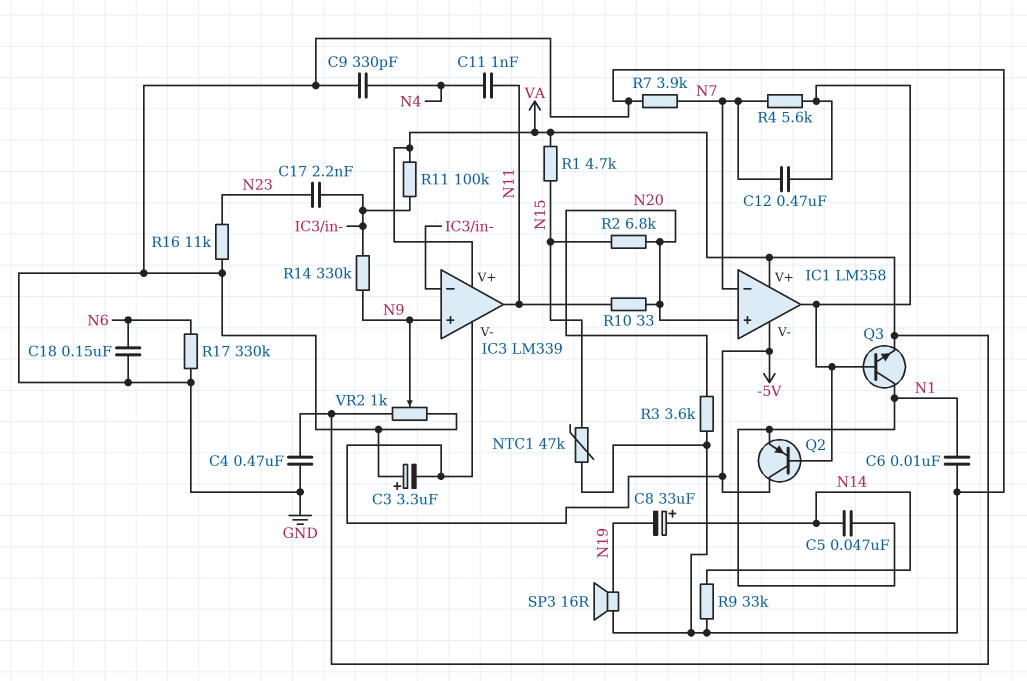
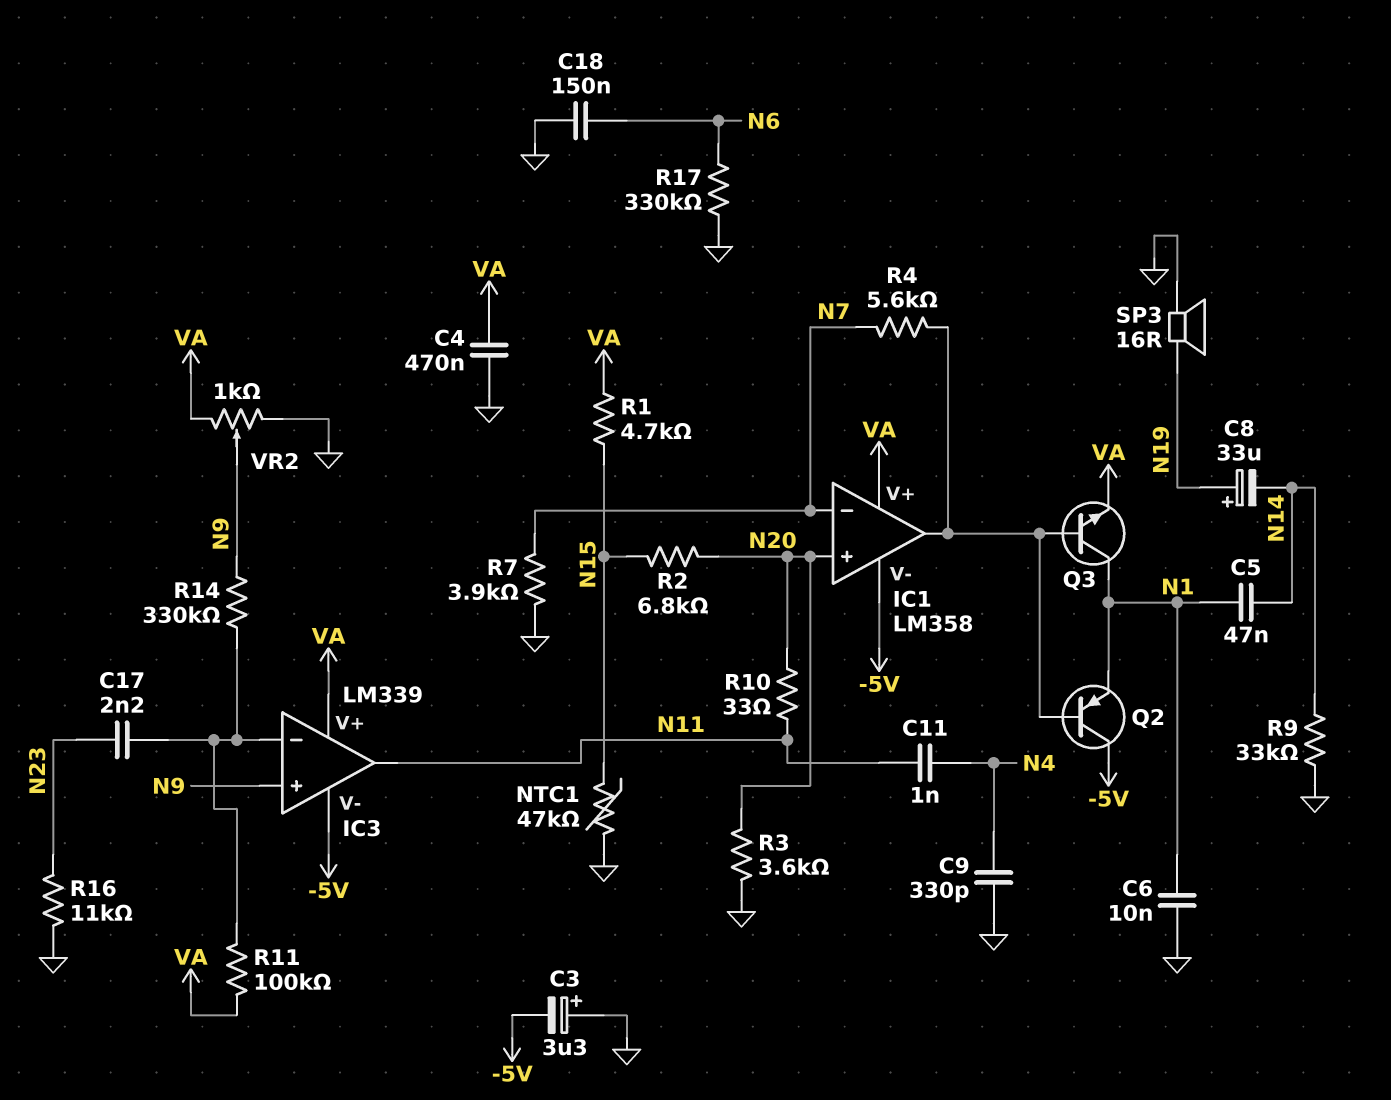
C8: 33uF (plus N14, minus N19) -> 33uF (plus N19, minus N14)
C12: 470nF (IC1/out, N7) -> none

